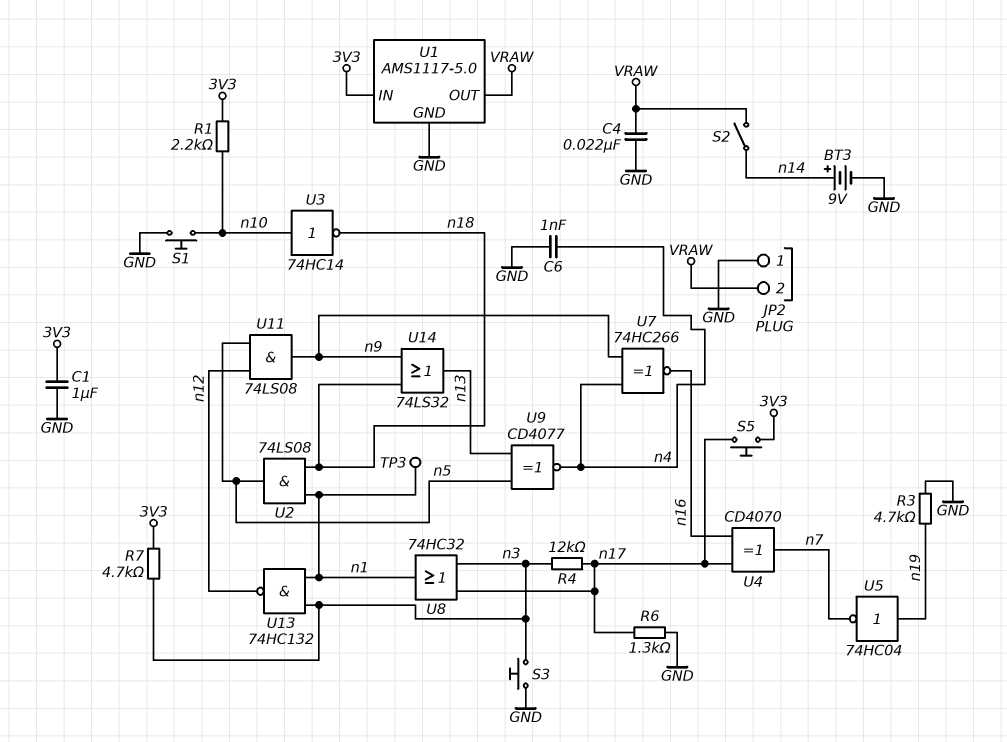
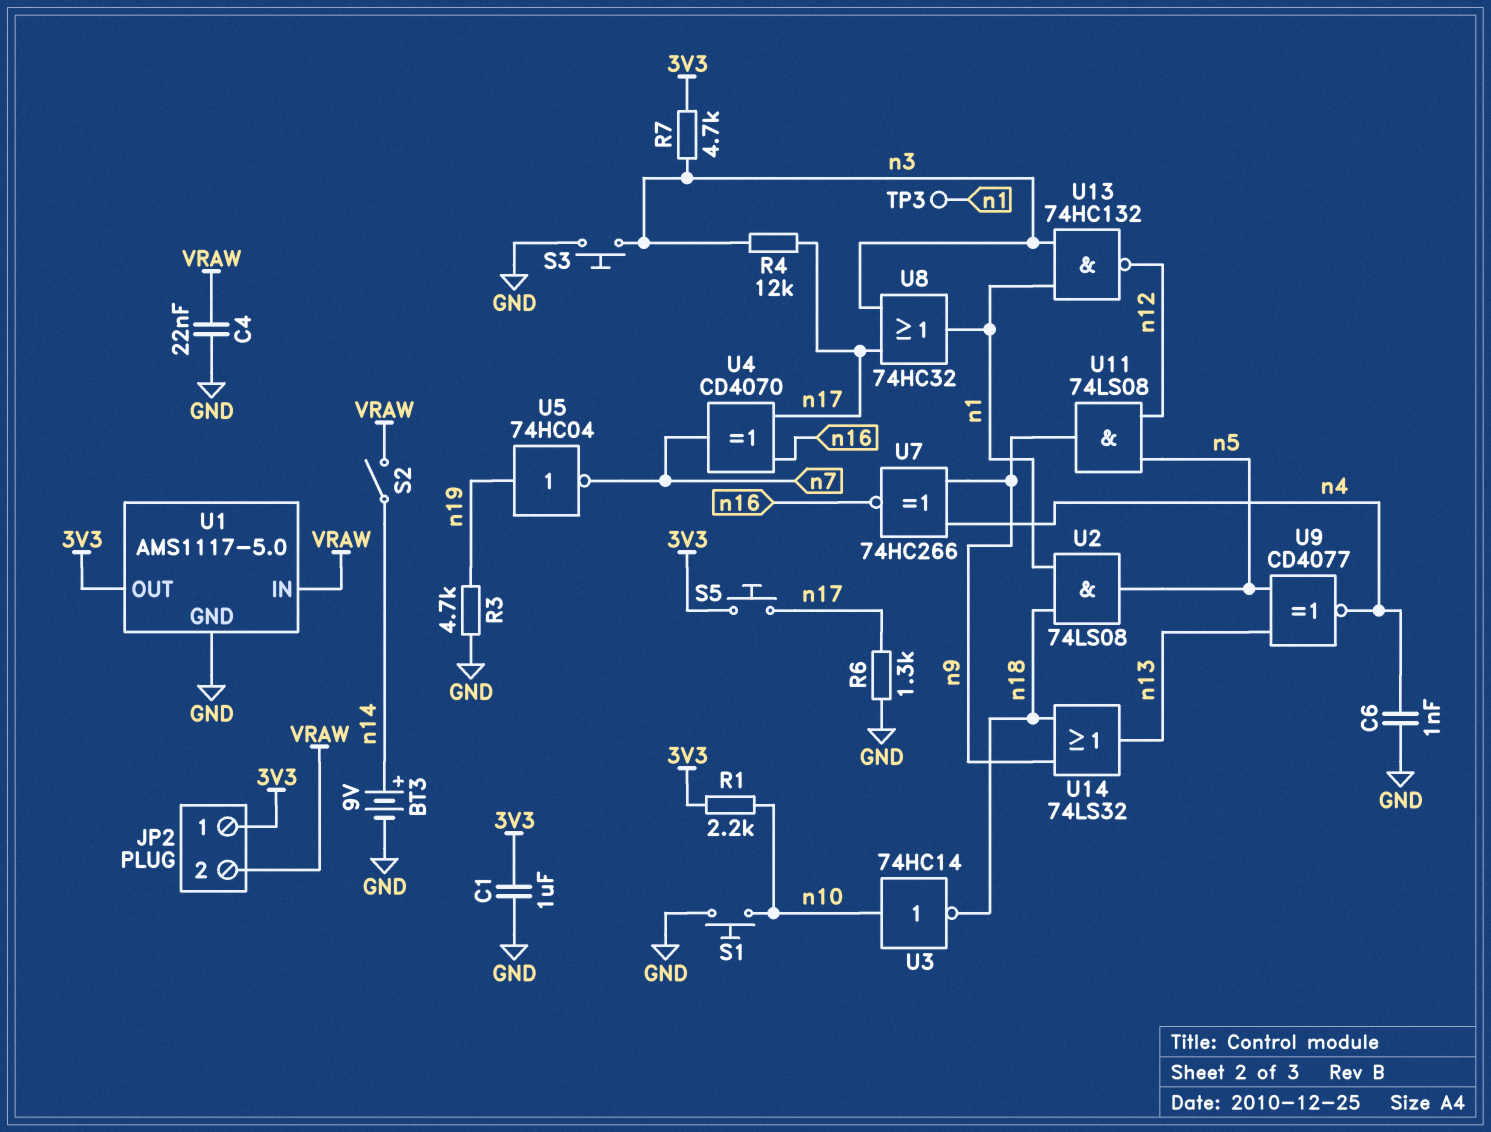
JP2 pin 1: GND -> 3V3
U1 pin IN: 3V3 -> VRAW
U1 pin OUT: VRAW -> 3V3

